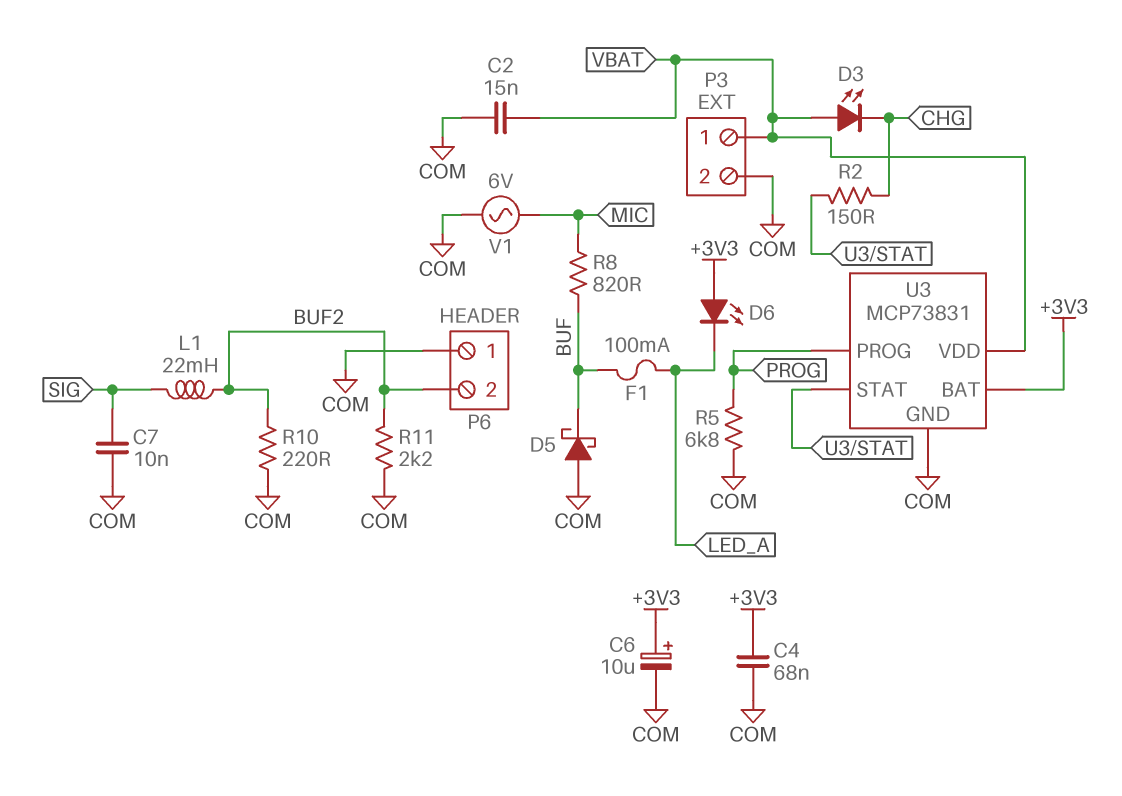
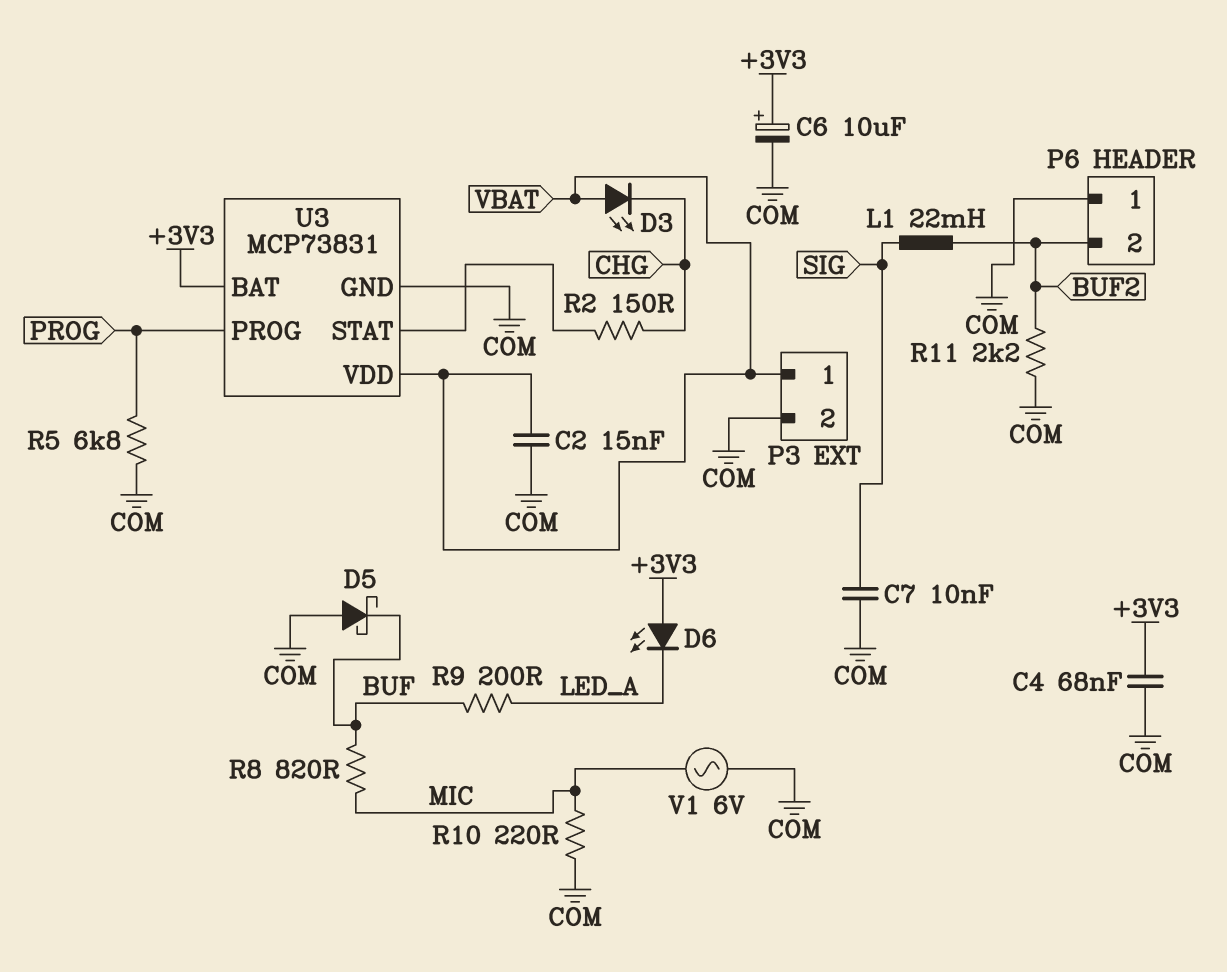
F1: 100mA (BUF, LED_A) -> none
R9: none -> 200 (BUF, LED_A)
R10: 220 (BUF2, COM) -> 220 (COM, MIC)

